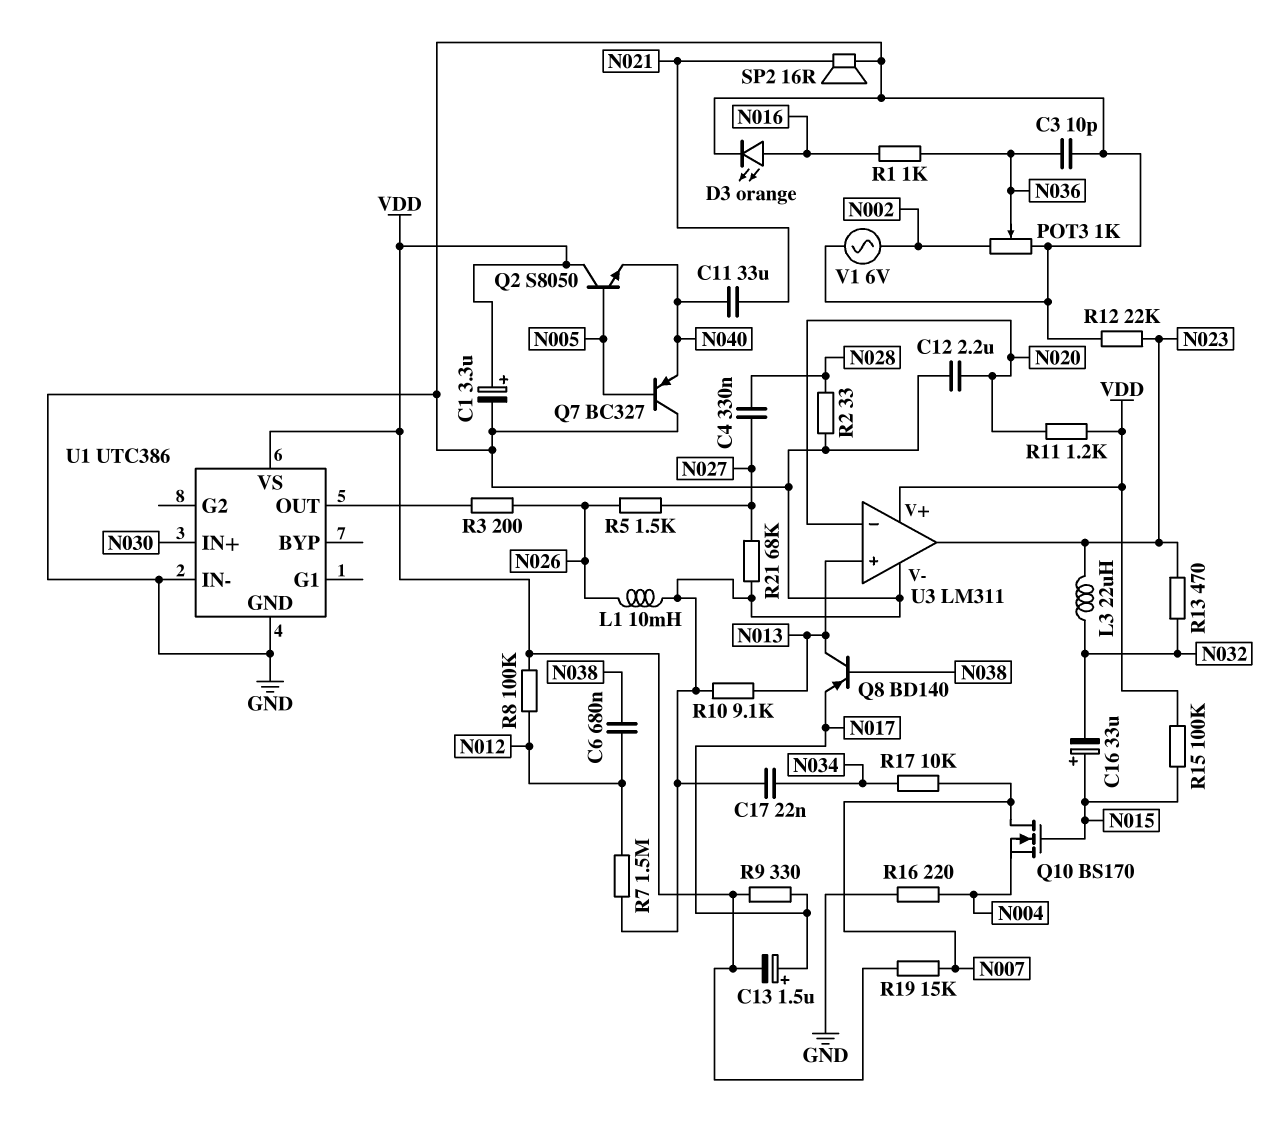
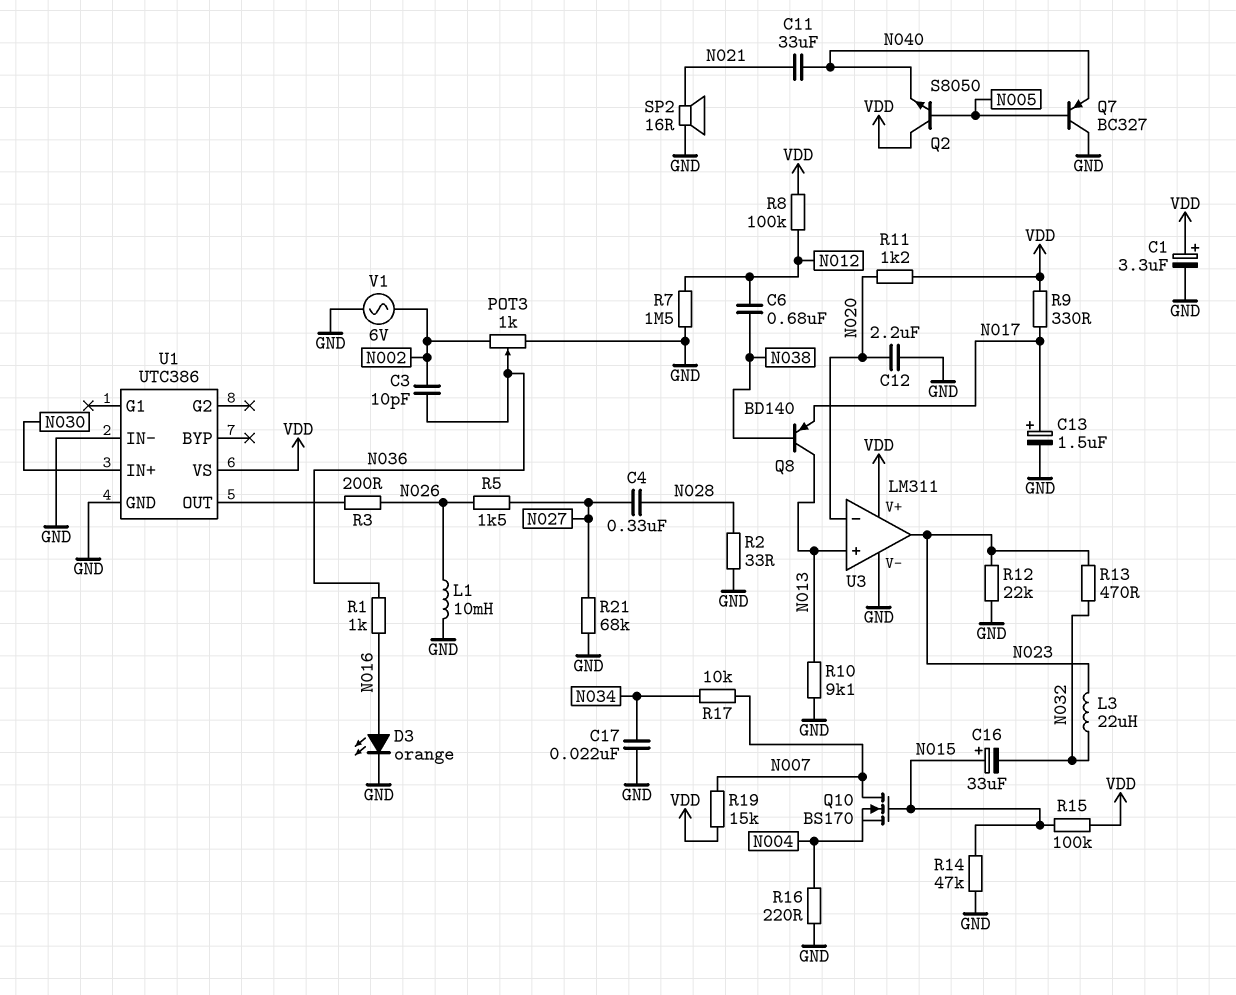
C3: 10pF (GND, N036) -> 10pF (N002, N036)
C13: 1.5uF (plus N017, minus VDD) -> 1.5uF (plus N017, minus GND)
R14: none -> 47k (GND, N015)

